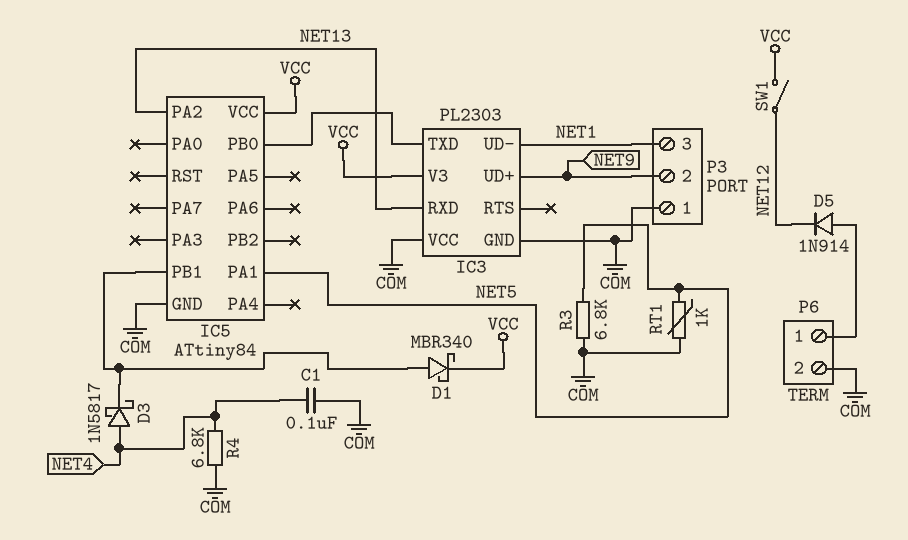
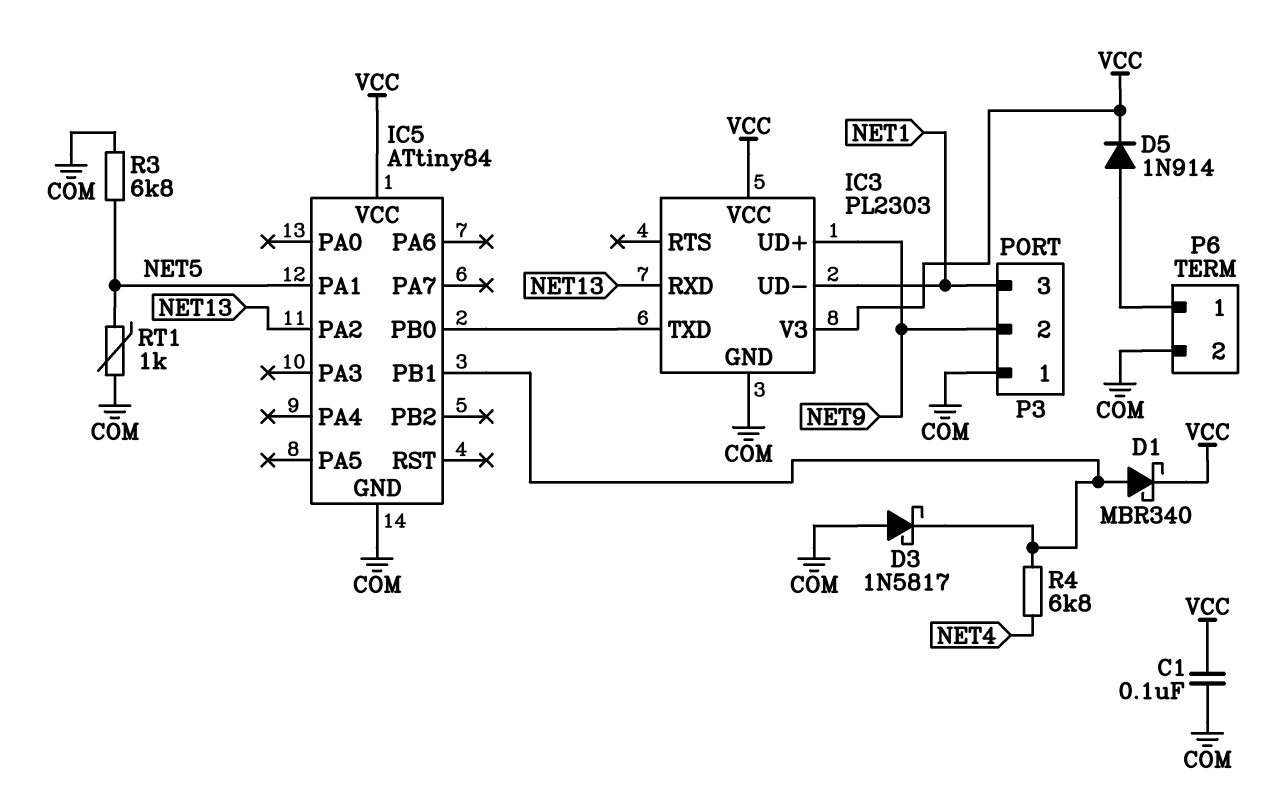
C1: 100nF (COM, NET4) -> 100nF (COM, VCC)
D3: schottky 1N5817 (A NET4, K IC5/PB1) -> schottky 1N5817 (A COM, K IC5/PB1)
D5: diode 1N914 (A P6/1, K NET12) -> diode 1N914 (A P6/1, K VCC)
IC3 pin VCC: COM -> VCC
R4: 6.8k (COM, NET4) -> 6.8k (IC5/PB1, NET4)
SW1: switch (NET12, VCC) -> none

